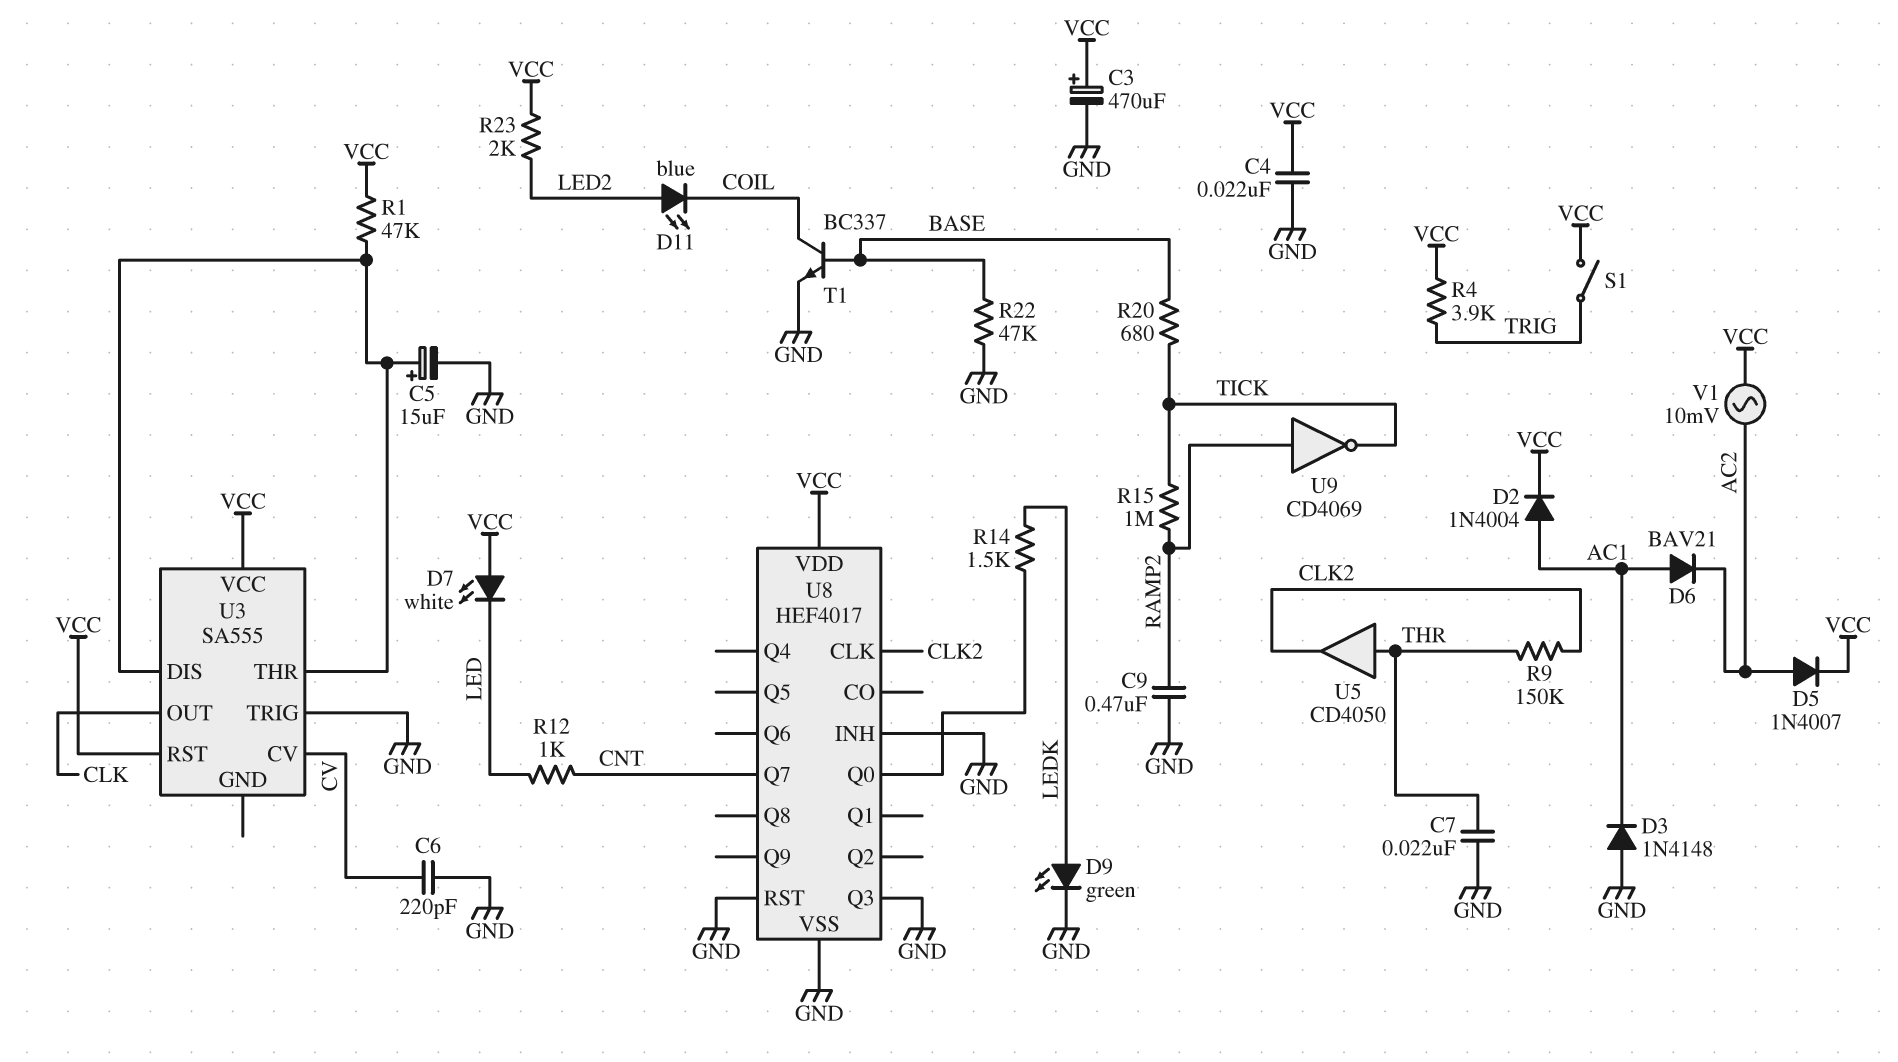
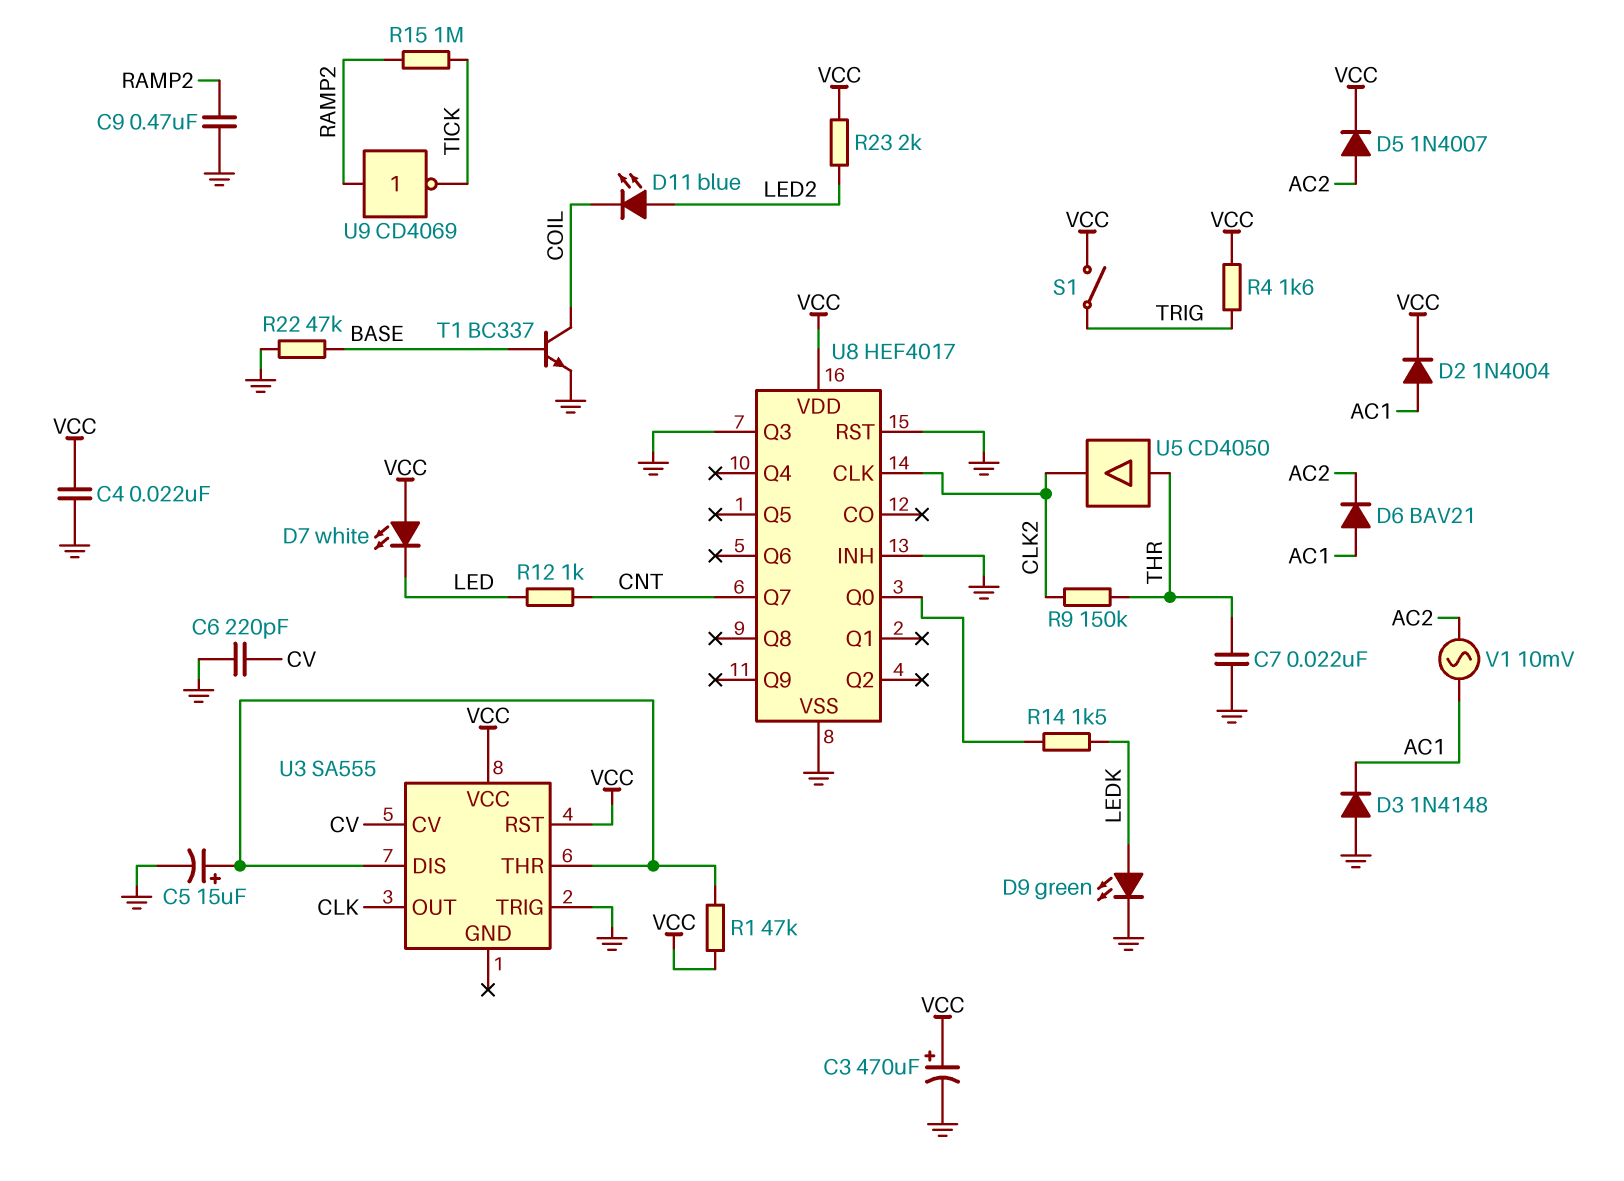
R4: 3.9k (TRIG, VCC) -> 1.6k (TRIG, VCC)
R20: 680 (BASE, TICK) -> none
V1: AC 10mV (AC2, VCC) -> AC 10mV (AC1, AC2)

